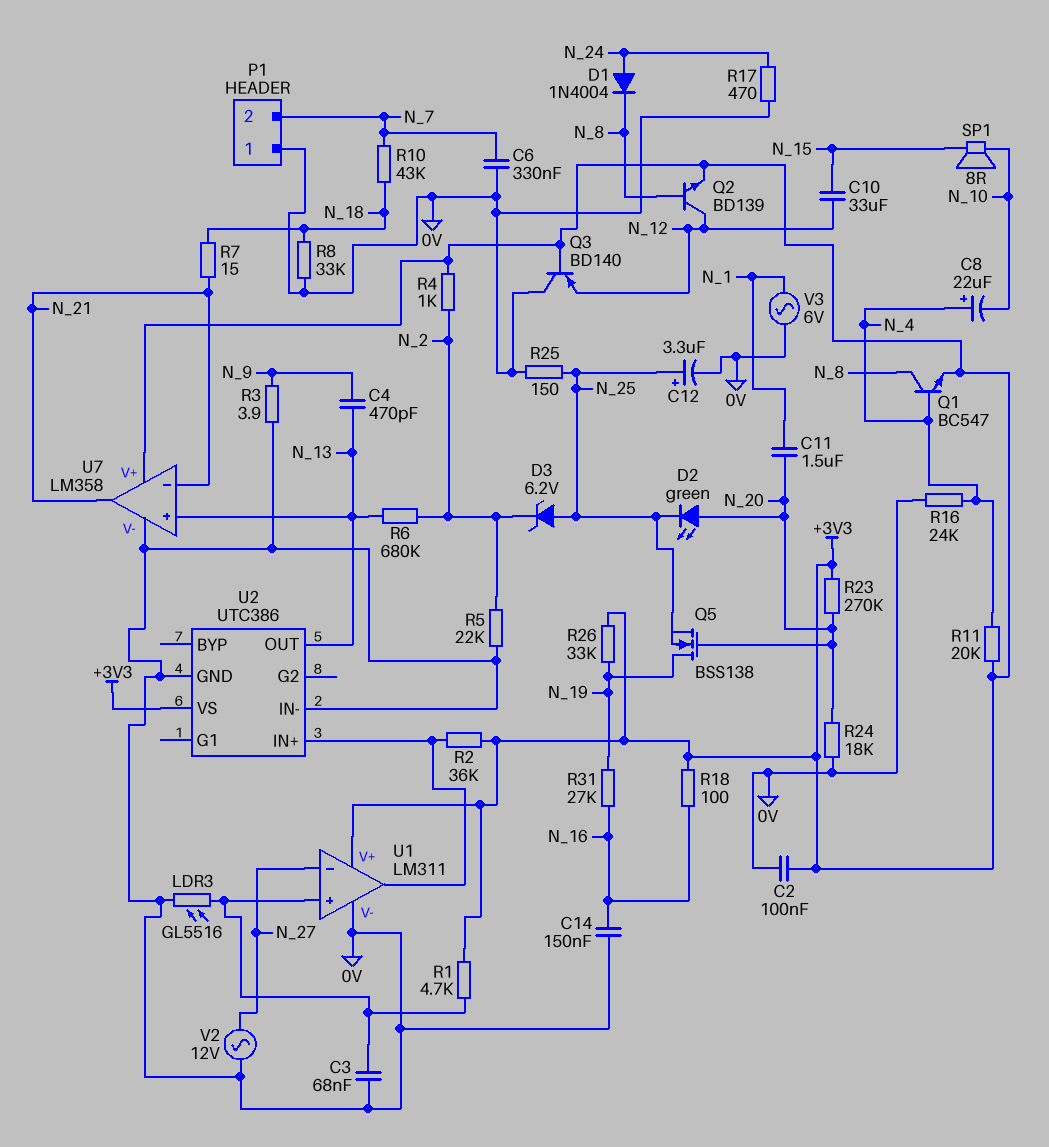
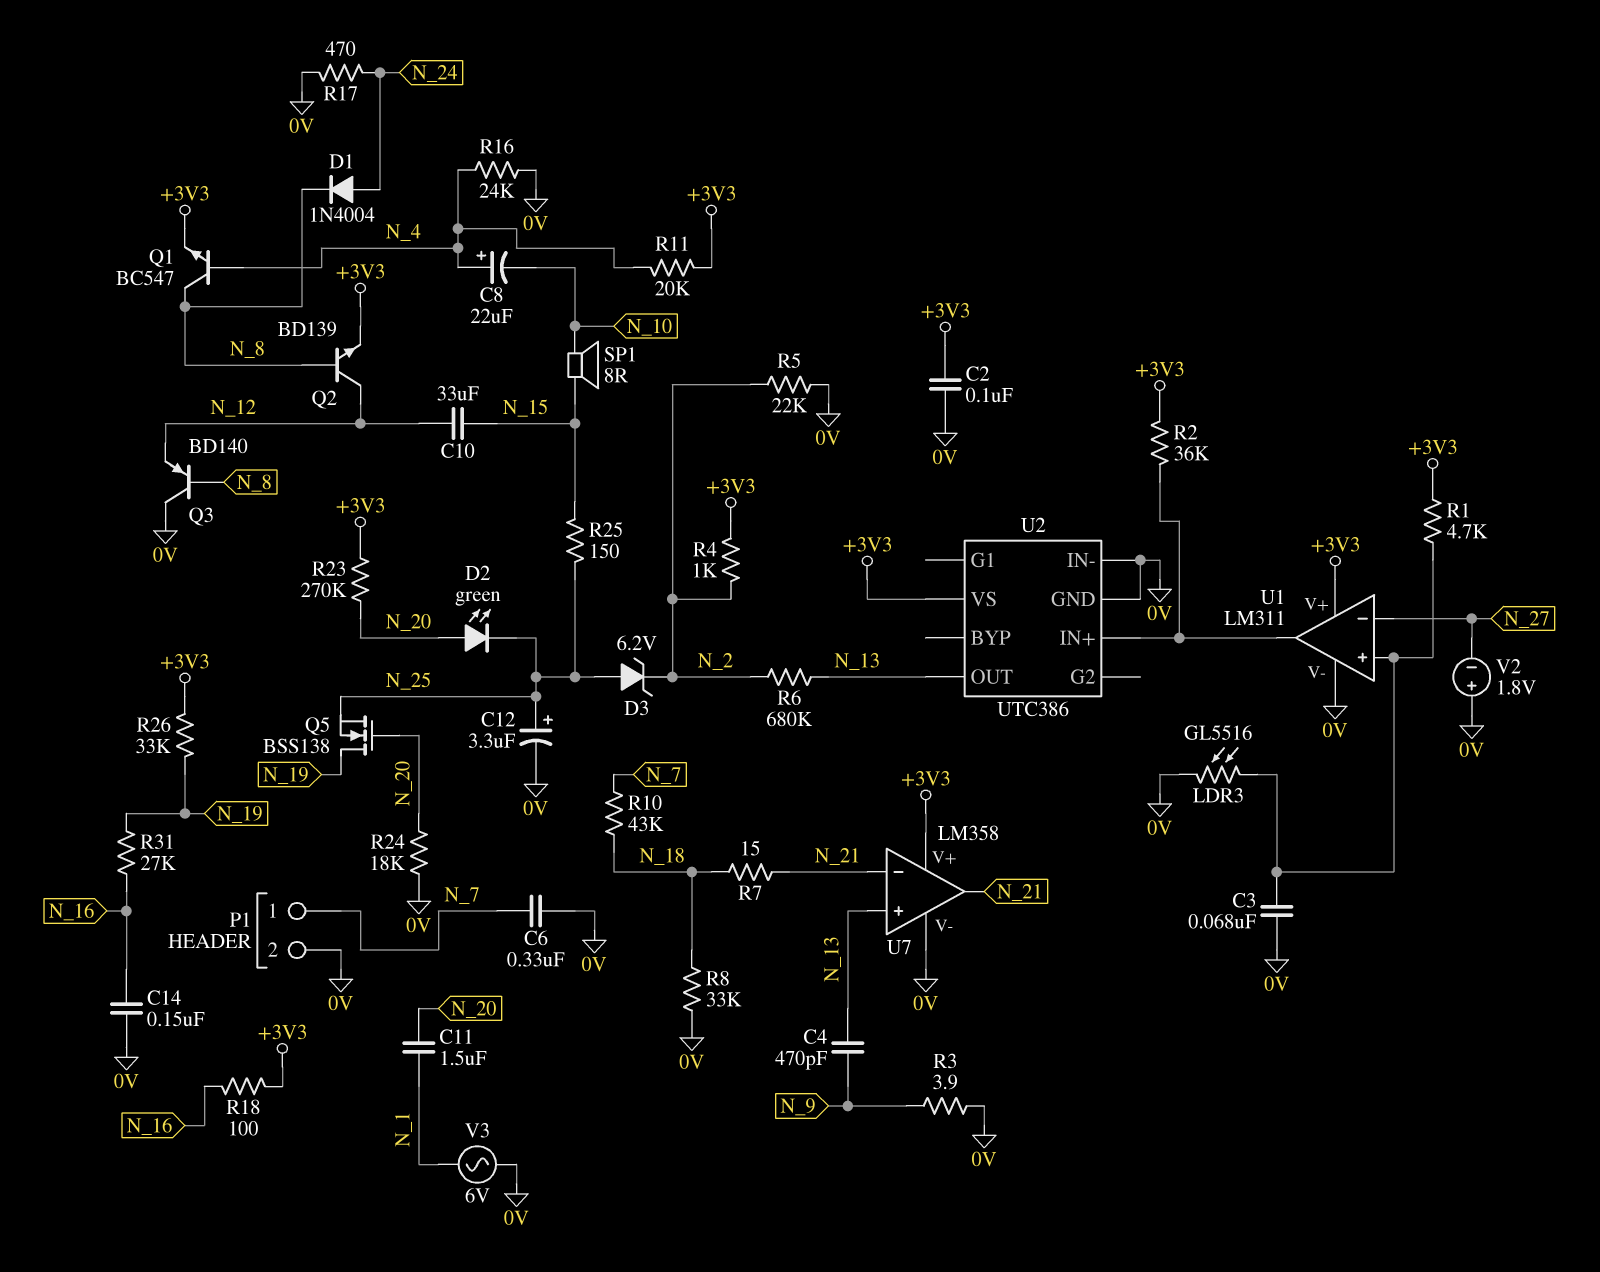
P1 pin 1: 0V -> N_7
P1 pin 2: N_7 -> 0V
Q3: PNP BD140 (B +3V3, C 0V, E N_12) -> PNP BD140 (B N_8, C 0V, E N_12)
R25: 150 (0V, N_25) -> 150 (N_15, N_25)
V2: AC 12V (0V, N_27) -> 1.8V (plus 0V, minus N_27)

